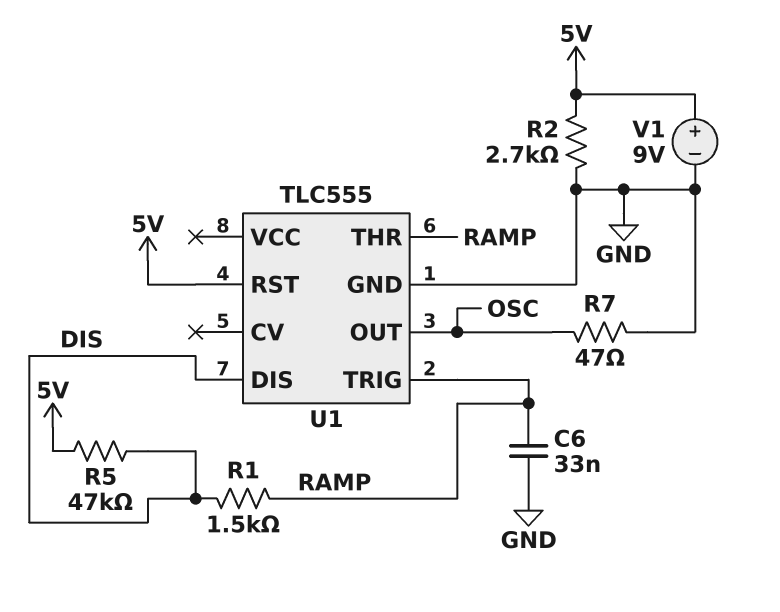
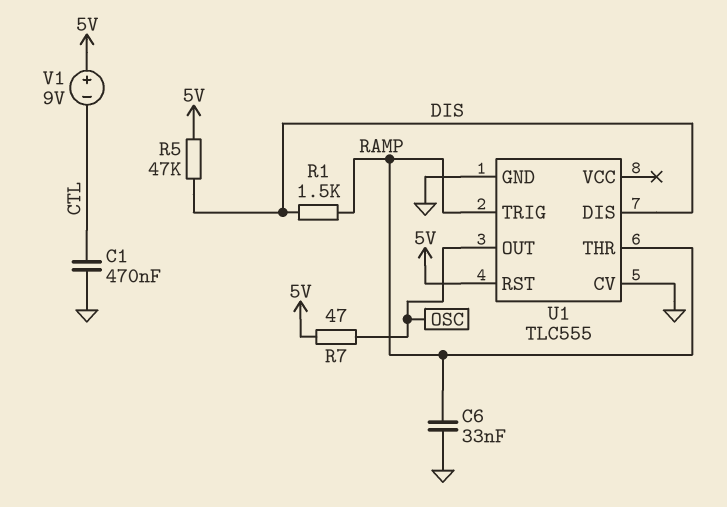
C1: none -> 470nF (CTL, GND)
R2: 2.7k (5V, GND) -> none
R7: 47 (GND, OSC) -> 47 (5V, OSC)
U1 pin CV: none -> GND
V1: 9V (plus 5V, minus GND) -> 9V (plus 5V, minus CTL)

